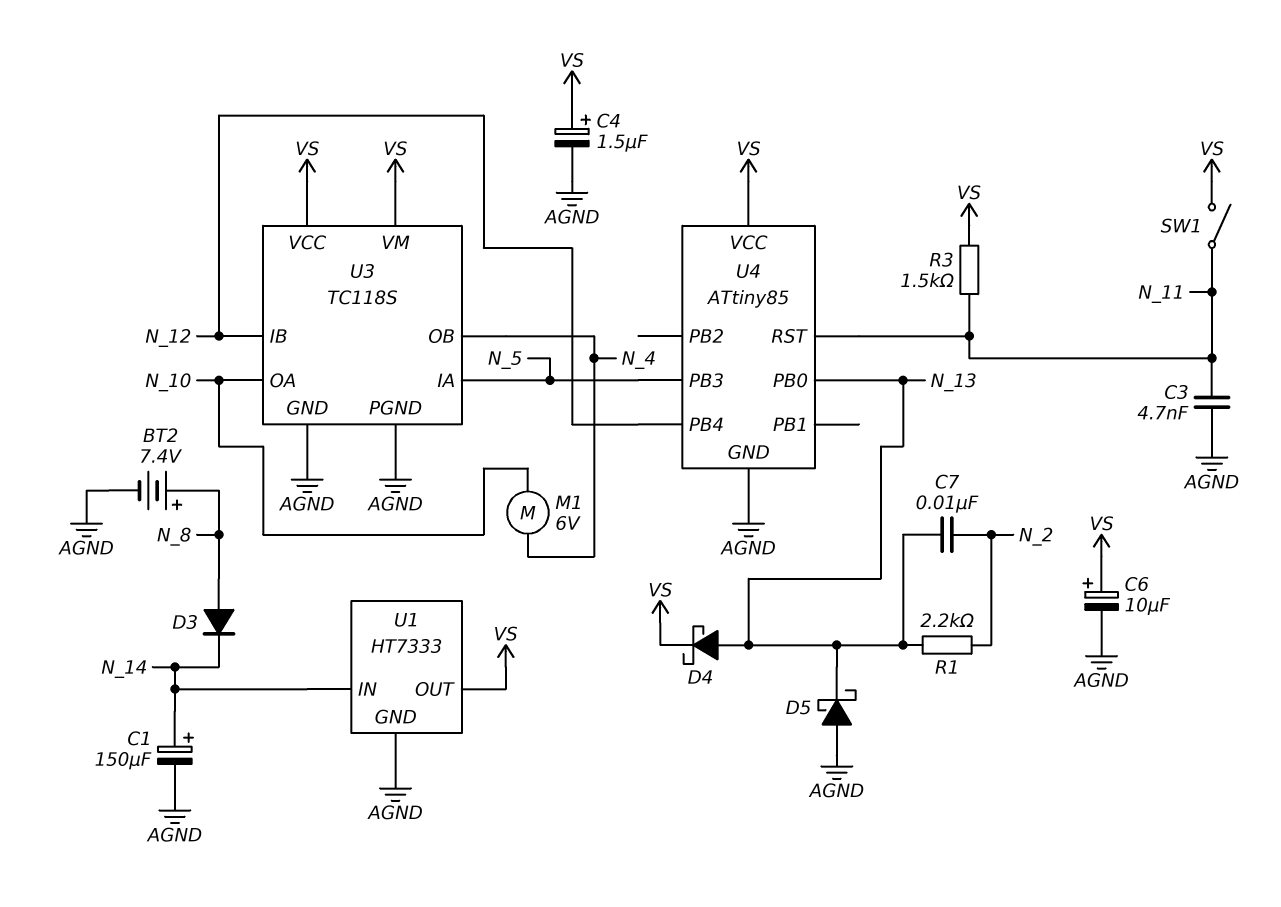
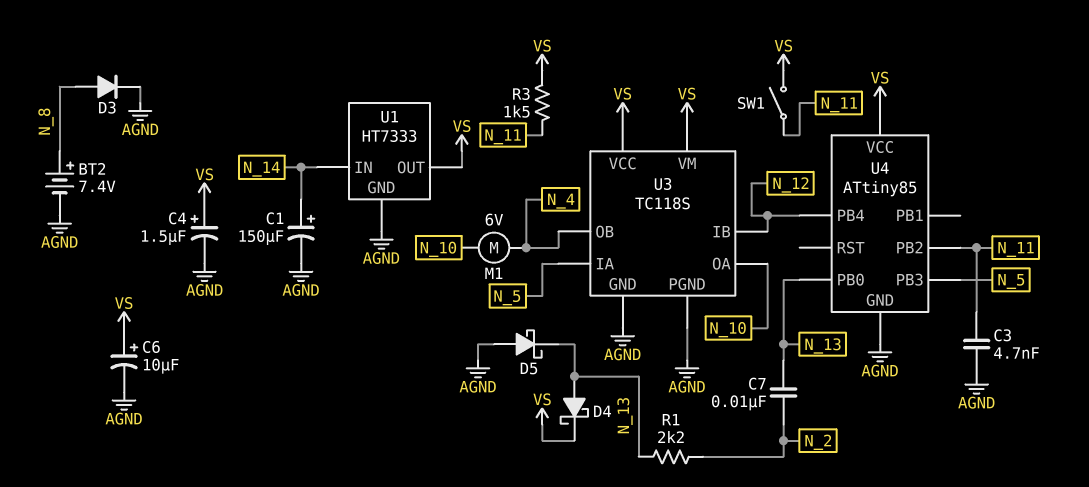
D3: diode (A N_8, K N_14) -> diode (A N_8, K AGND)
U4 pin PB2: none -> N_11
U4 pin RST: N_11 -> none

